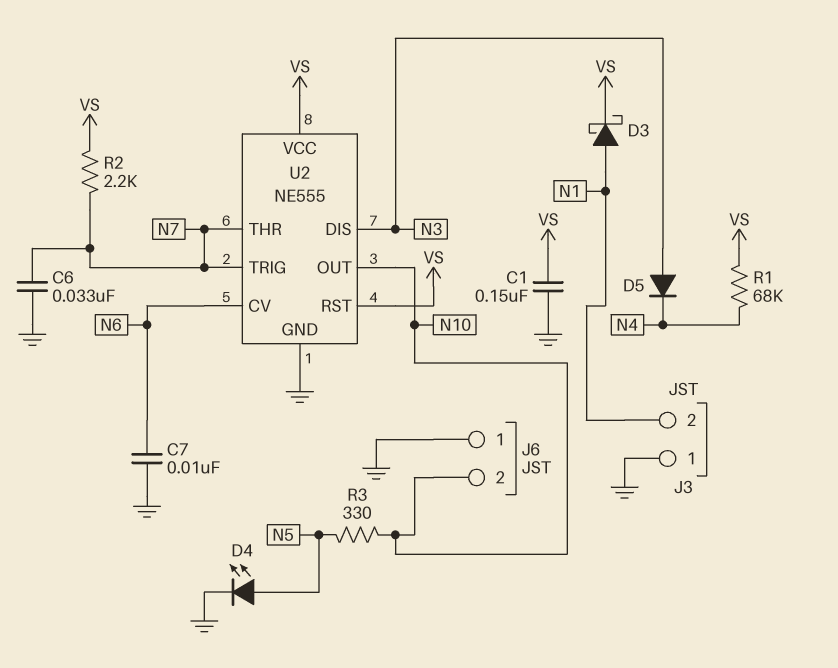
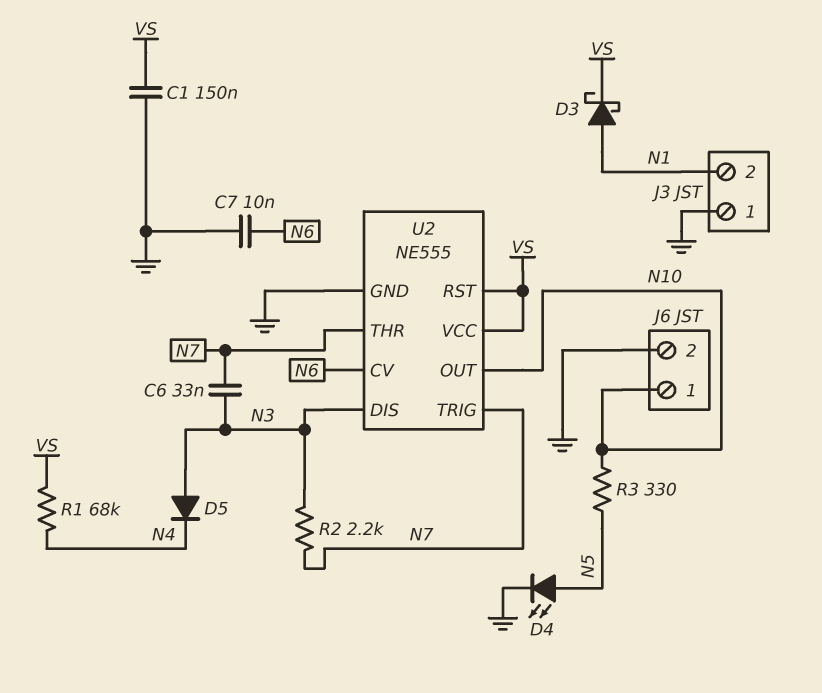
C6: 33nF (GND, N7) -> 33nF (N3, N7)
J6 pin 1: GND -> N10
J6 pin 2: N10 -> GND
R2: 2.2k (N7, VS) -> 2.2k (N3, N7)

